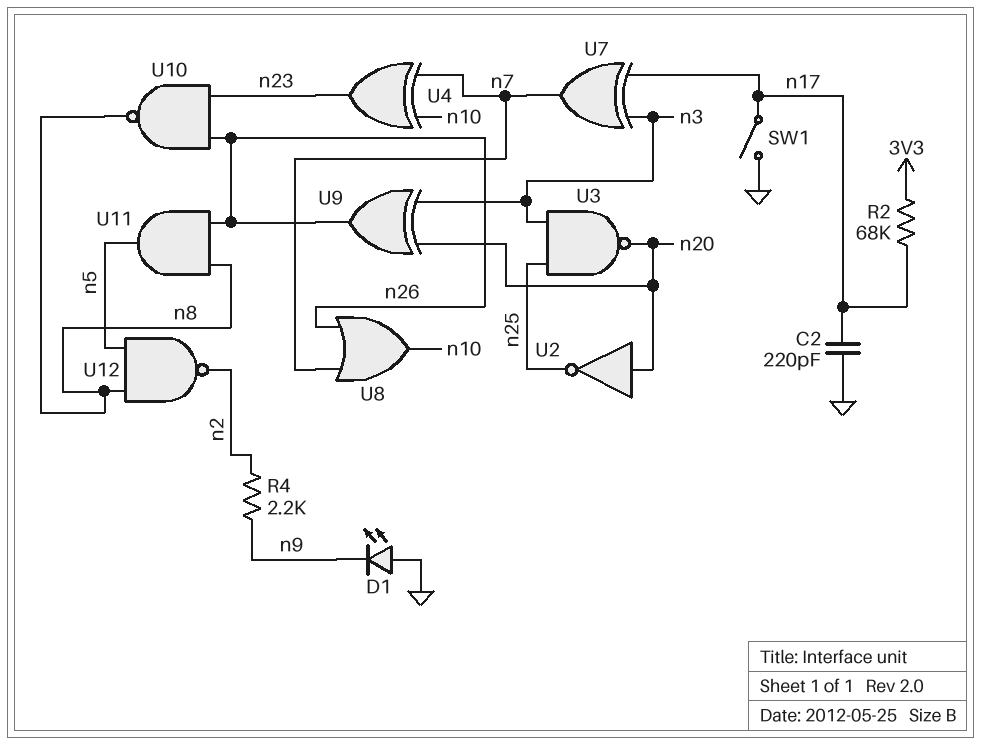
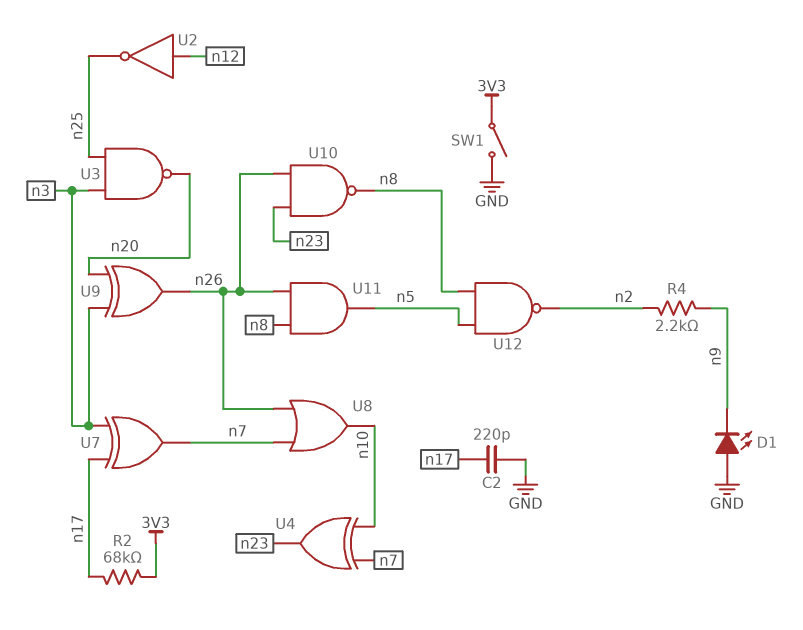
SW1: switch (GND, n17) -> switch (3V3, GND)
U2: NOT (in n20, out n25) -> NOT (in n12, out n25)

